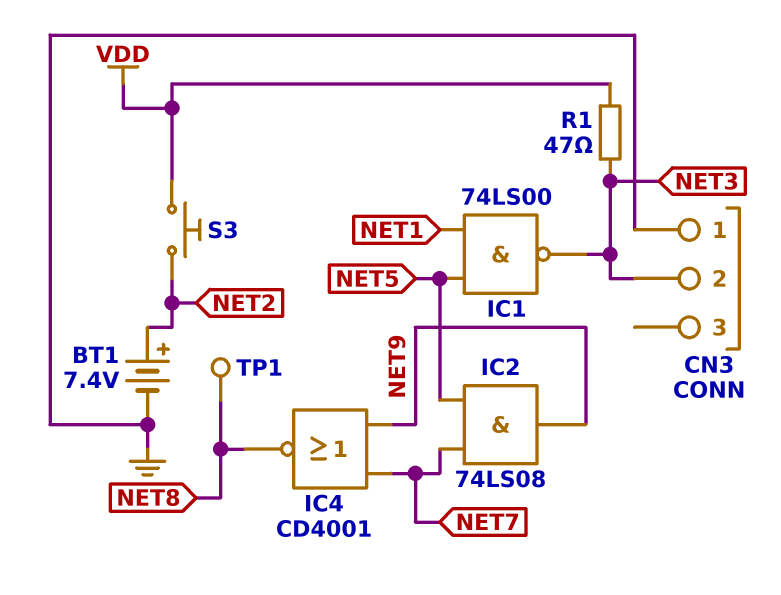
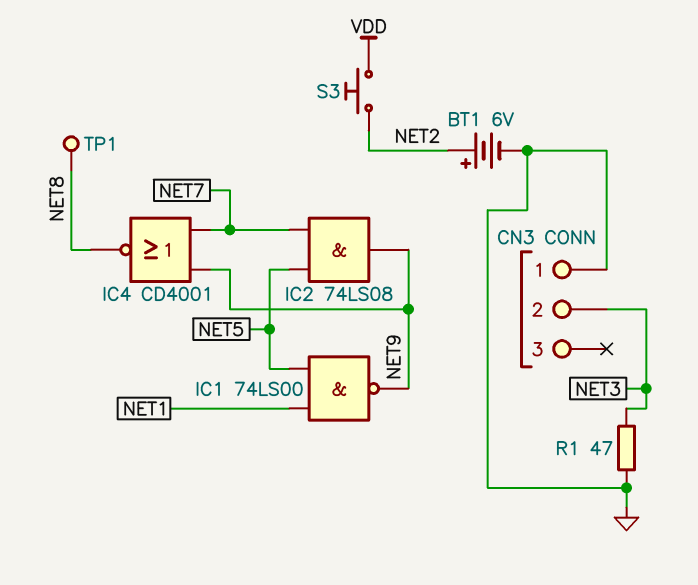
BT1: 7.4V (plus NET2, minus GND) -> 6V (plus NET2, minus GND)
IC1: NAND 74LS00 (in NET1, in NET5, out NET3) -> NAND 74LS00 (in NET1, in NET5, out NET9)
R1: 47 (NET3, VDD) -> 47 (GND, NET3)

